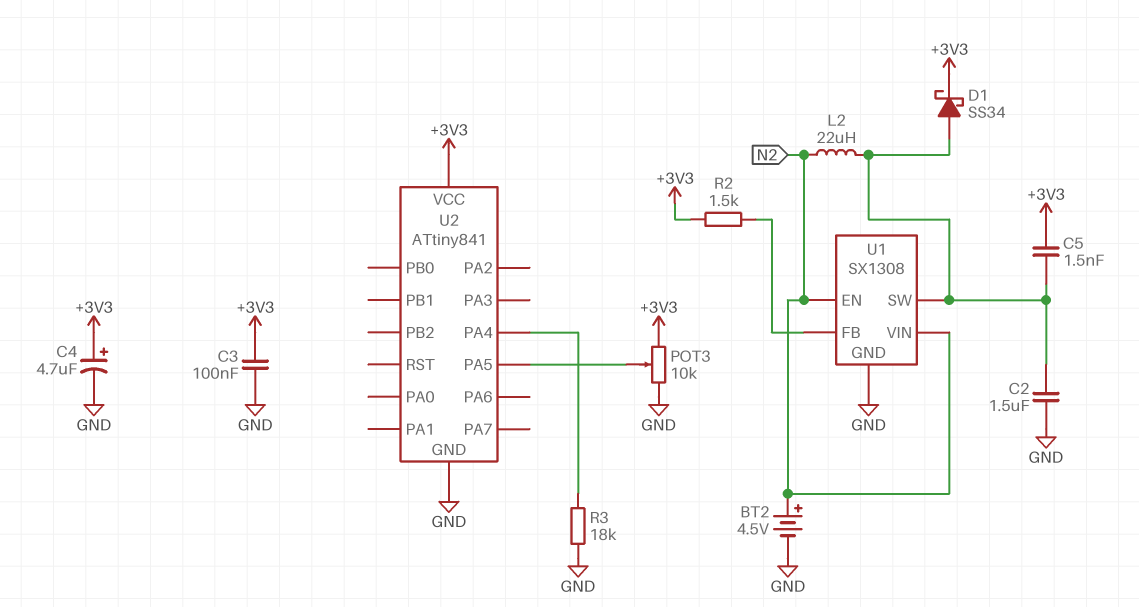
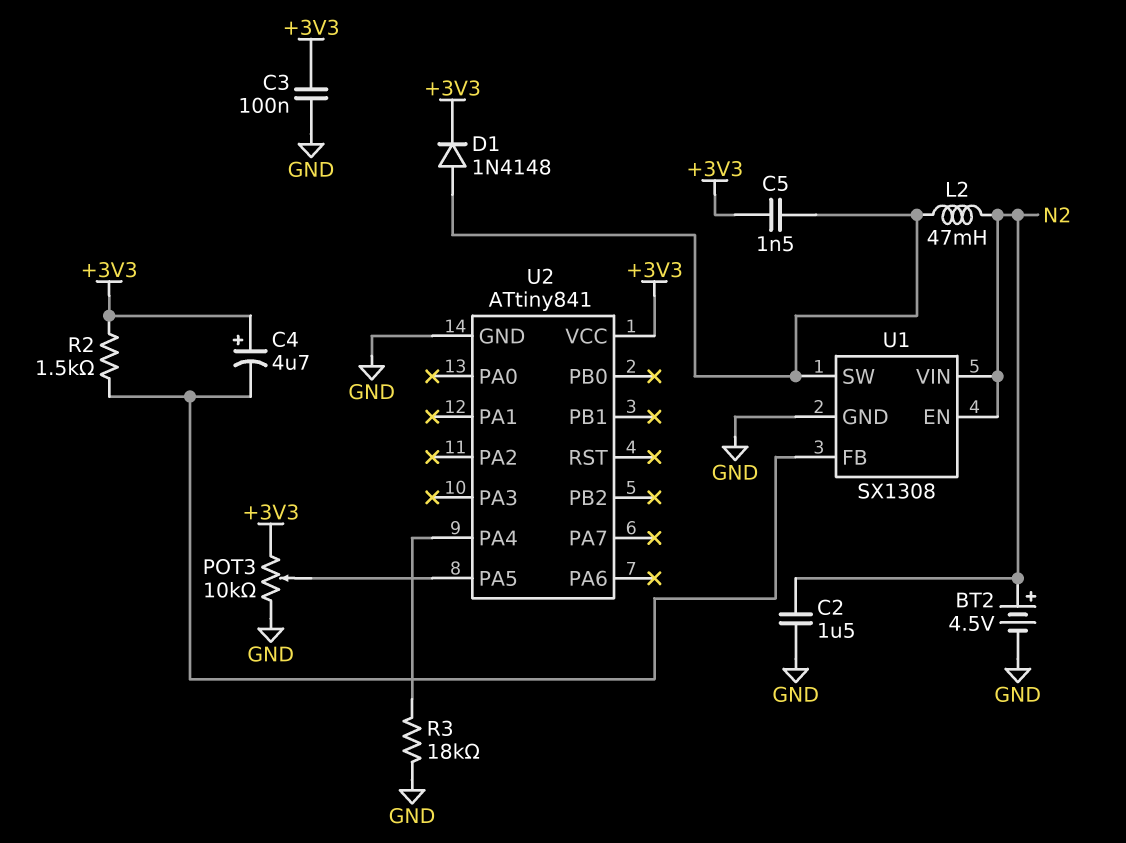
C2: 1.5uF (GND, U1/SW) -> 1.5uF (GND, N2)
C4: 4.7uF (plus +3V3, minus GND) -> 4.7uF (plus +3V3, minus U1/FB)
D1: schottky SS34 (A U1/SW, K +3V3) -> diode 1N4148 (A U1/SW, K +3V3)
L2: 22uH (N2, U1/SW) -> 47mH (N2, U1/SW)

